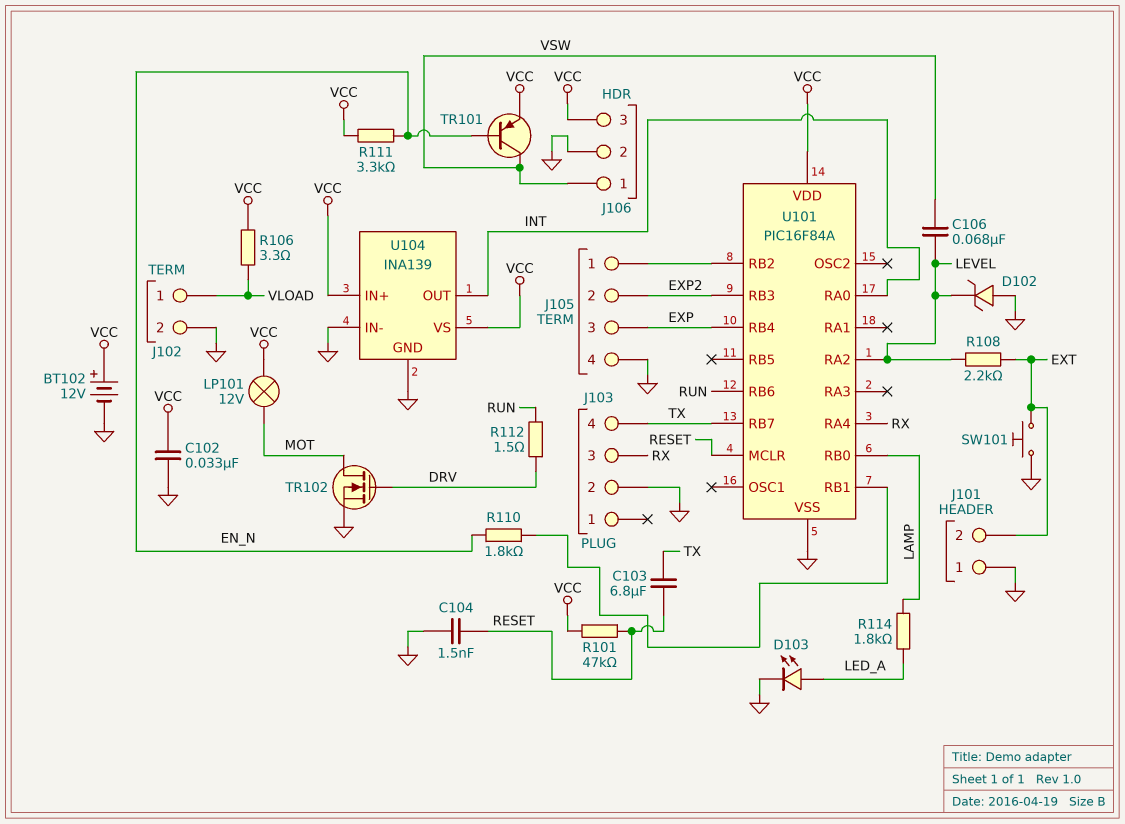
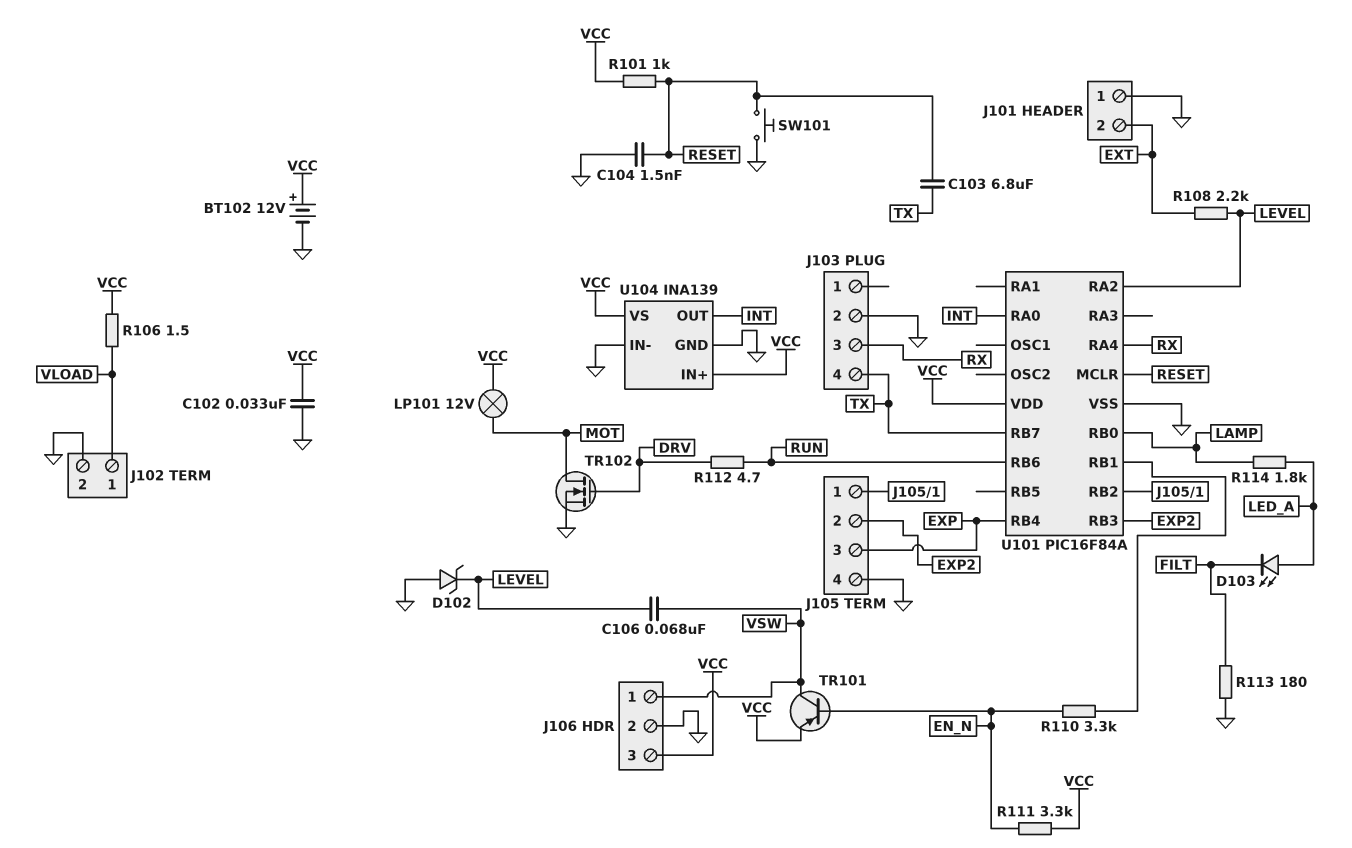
D103: LED (A LED_A, K GND) -> LED (A LED_A, K FILT)
R101: 47k (RESET, VCC) -> 1k (RESET, VCC)
R106: 3.3 (VCC, VLOAD) -> 1.5 (VCC, VLOAD)
R110: 1.8k (EN_N, U101/RB1) -> 3.3k (EN_N, U101/RB1)
R112: 1.5 (DRV, RUN) -> 4.7 (DRV, RUN)
R113: none -> 180 (FILT, GND)
SW101: button (EXT, GND) -> button (GND, RESET)

